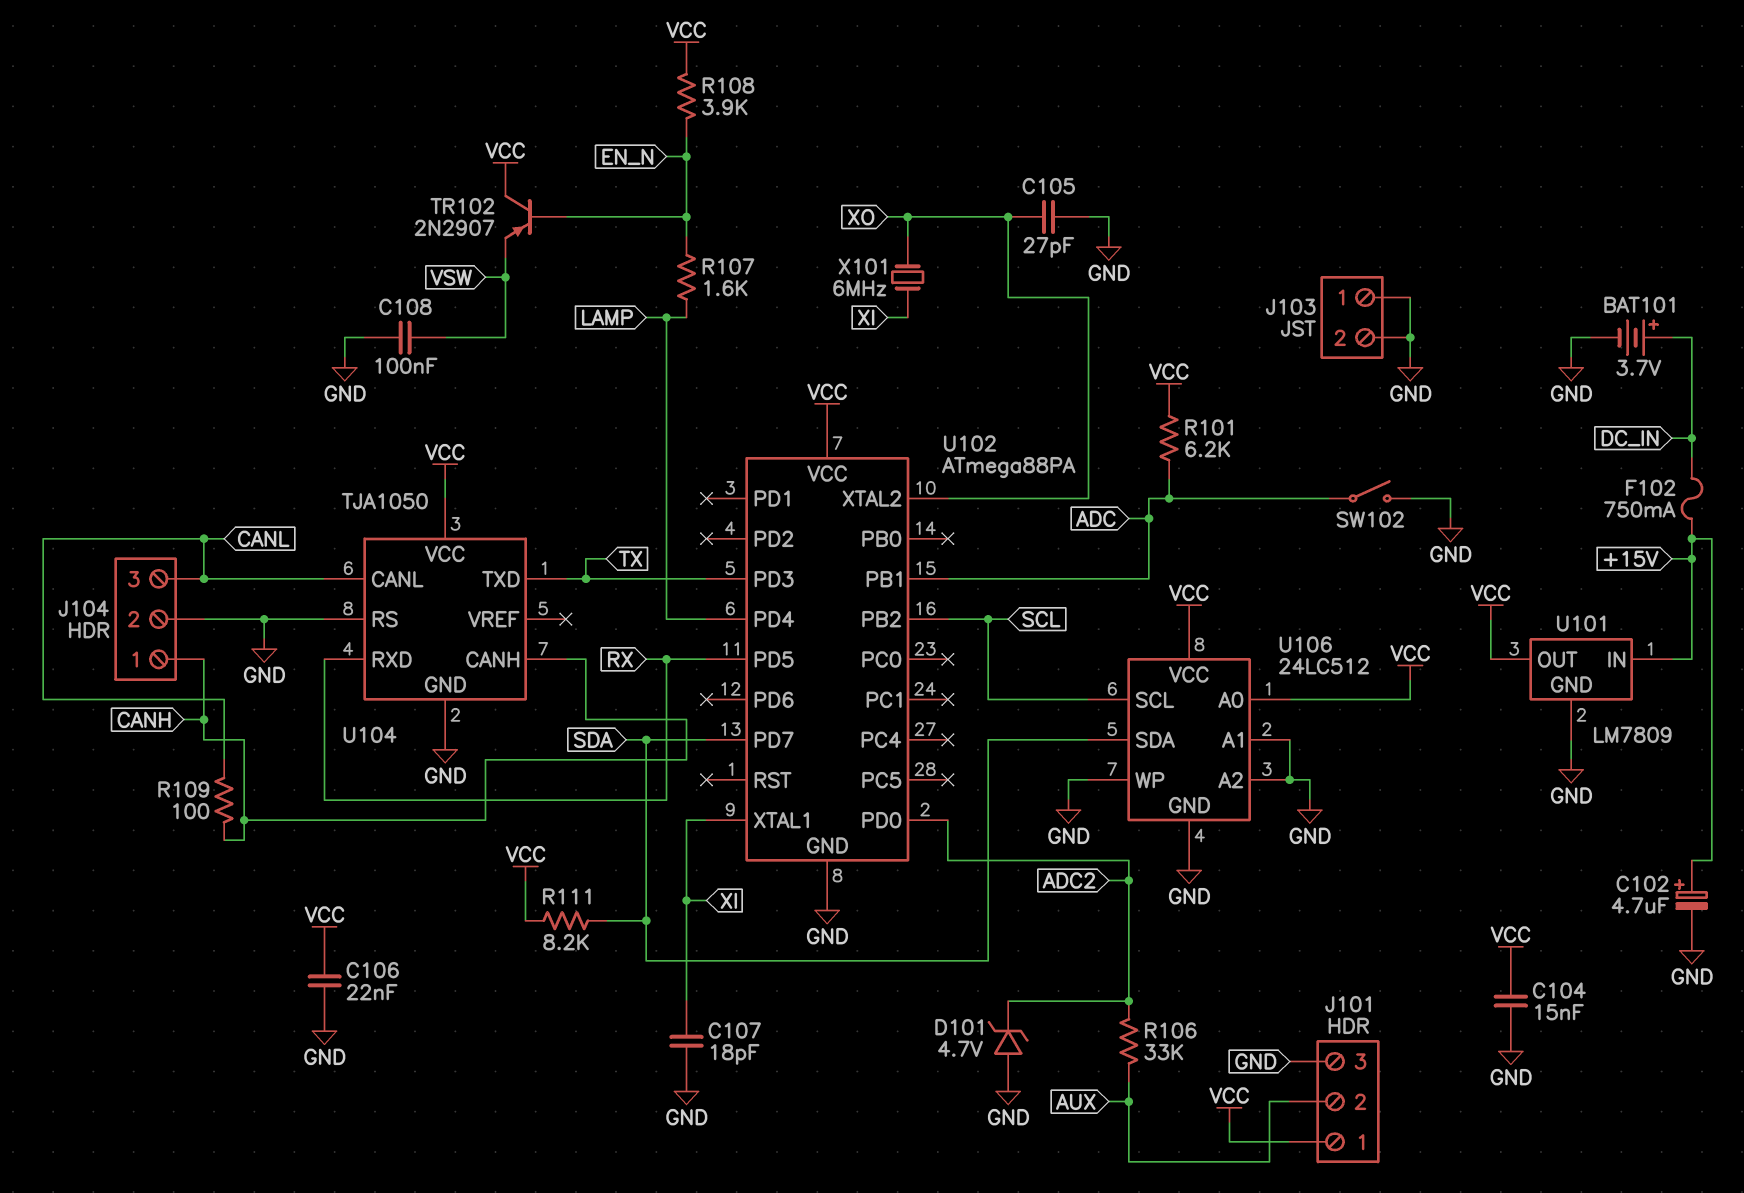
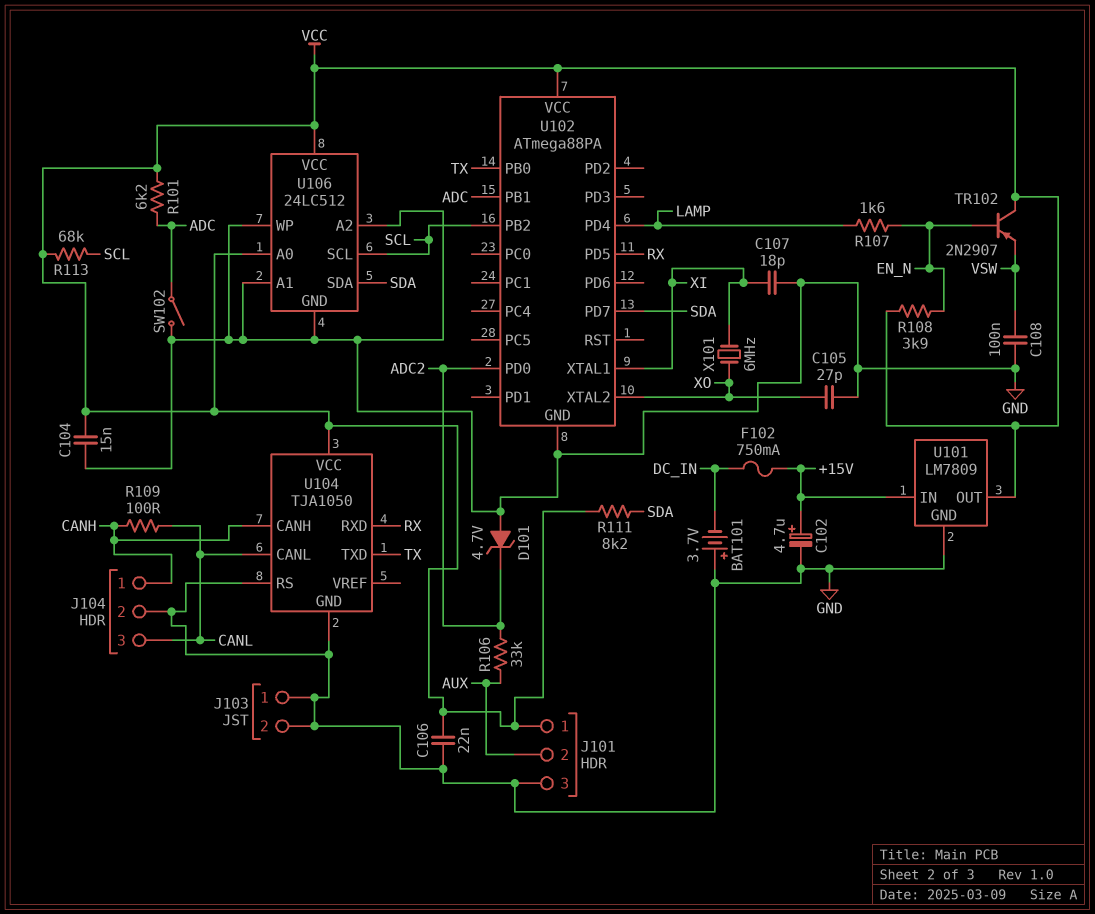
BAT101: 3.7V (plus DC_IN, minus GND) -> 3.7V (plus GND, minus DC_IN)
R113: none -> 68k (SCL, VCC)
U102 pin PB0: none -> TX
U102 pin PD3: TX -> none

